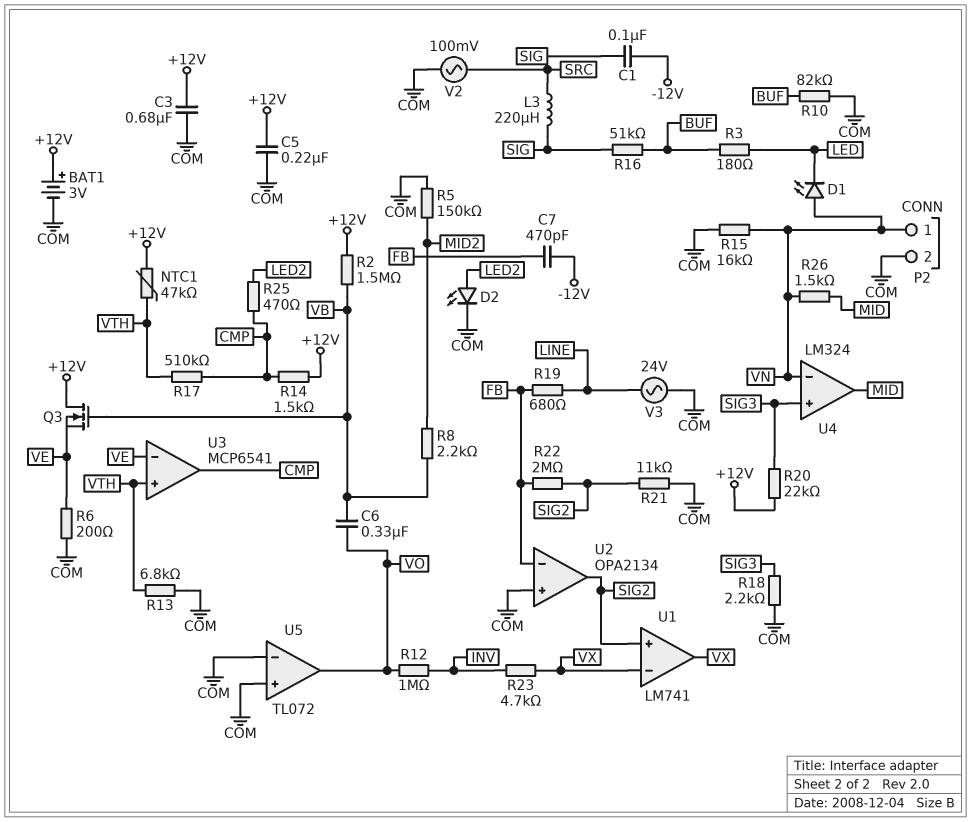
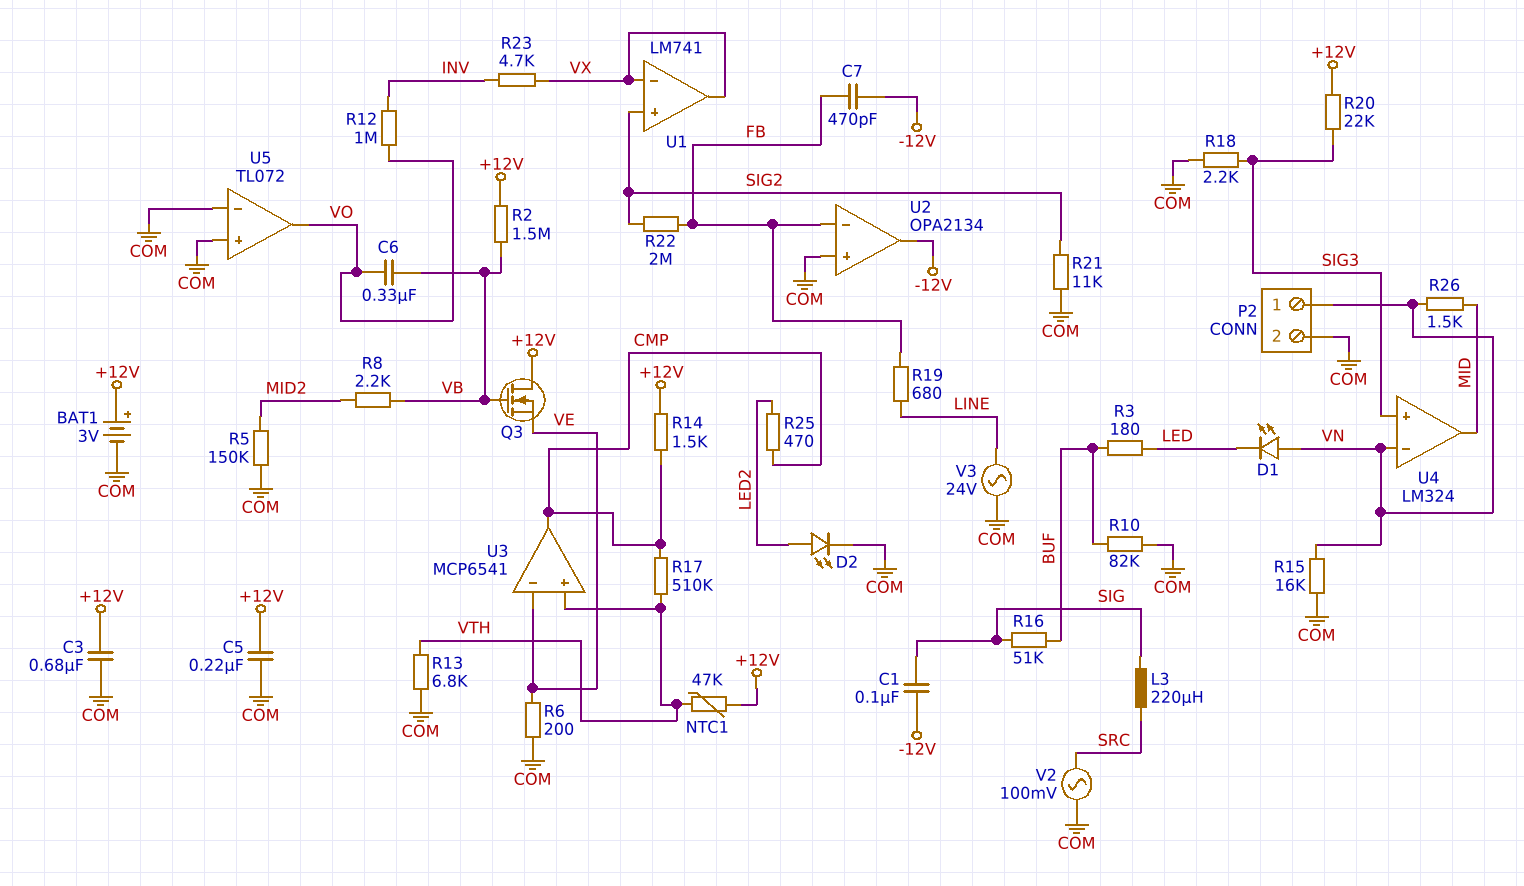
U2 pin out: SIG2 -> -12V

